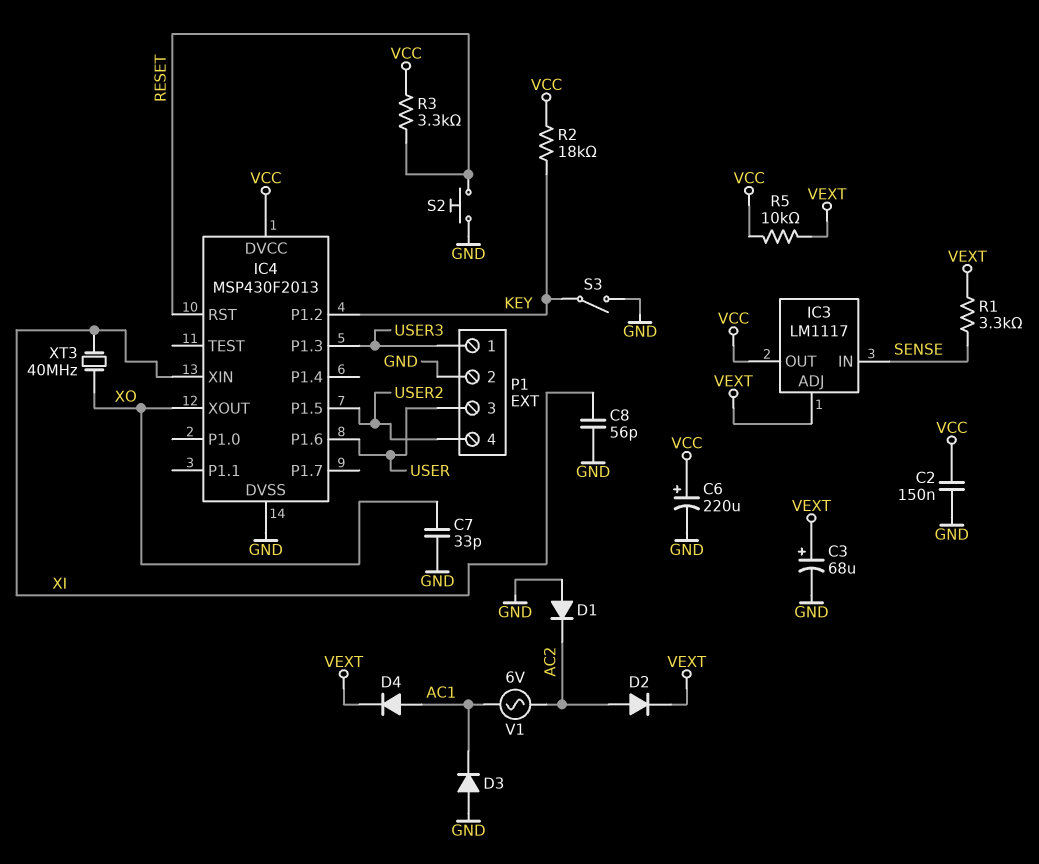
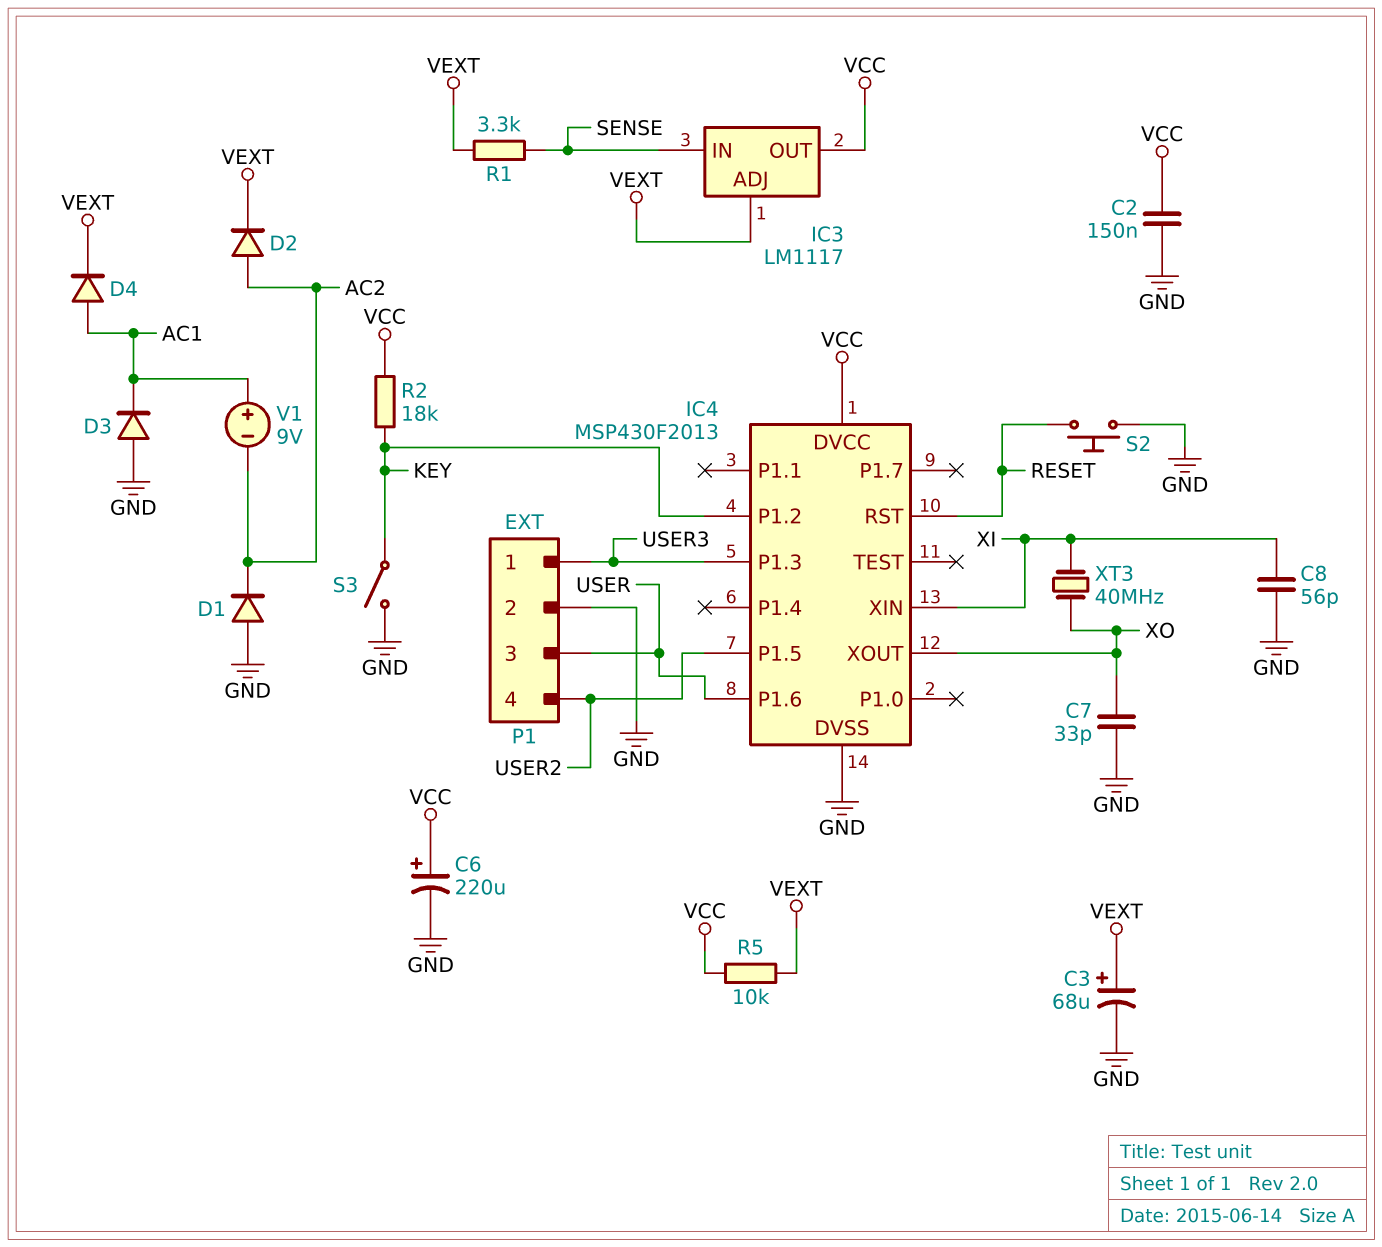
R3: 3.3k (RESET, VCC) -> none
V1: AC 6V (AC1, AC2) -> 9V (plus AC1, minus AC2)

